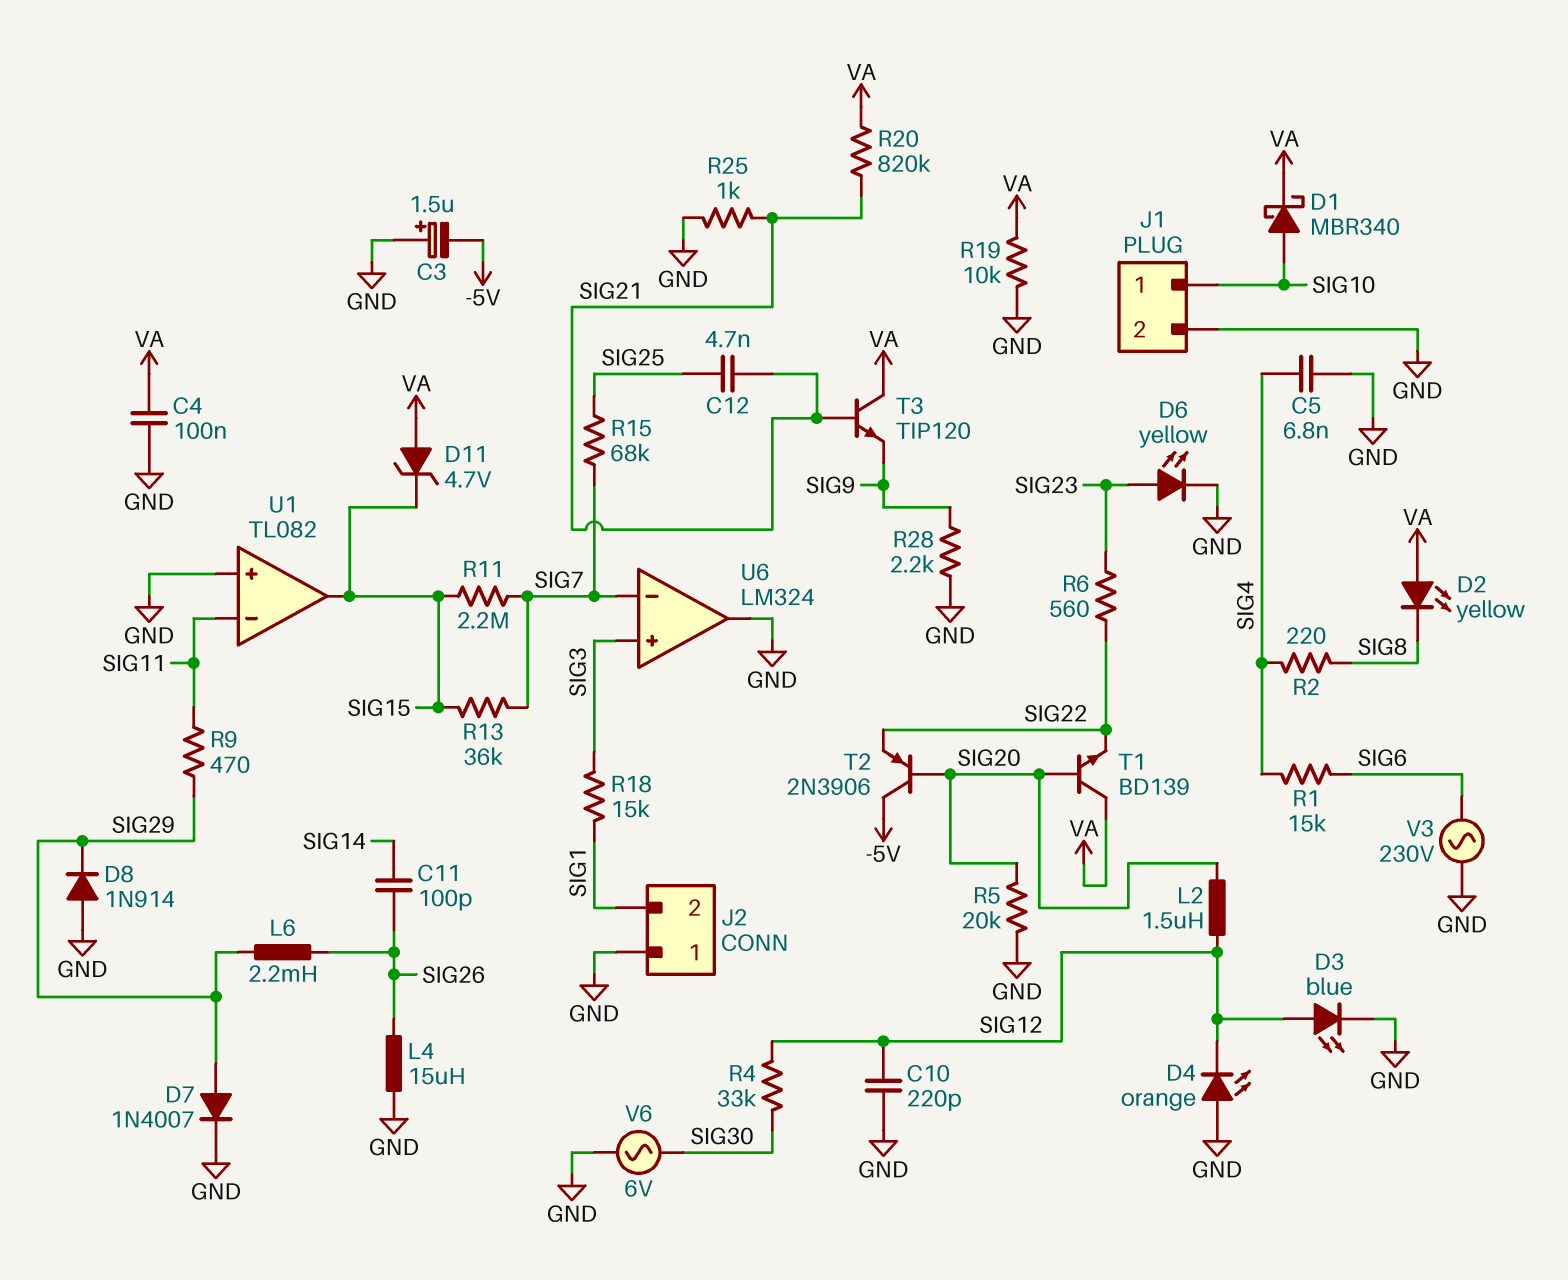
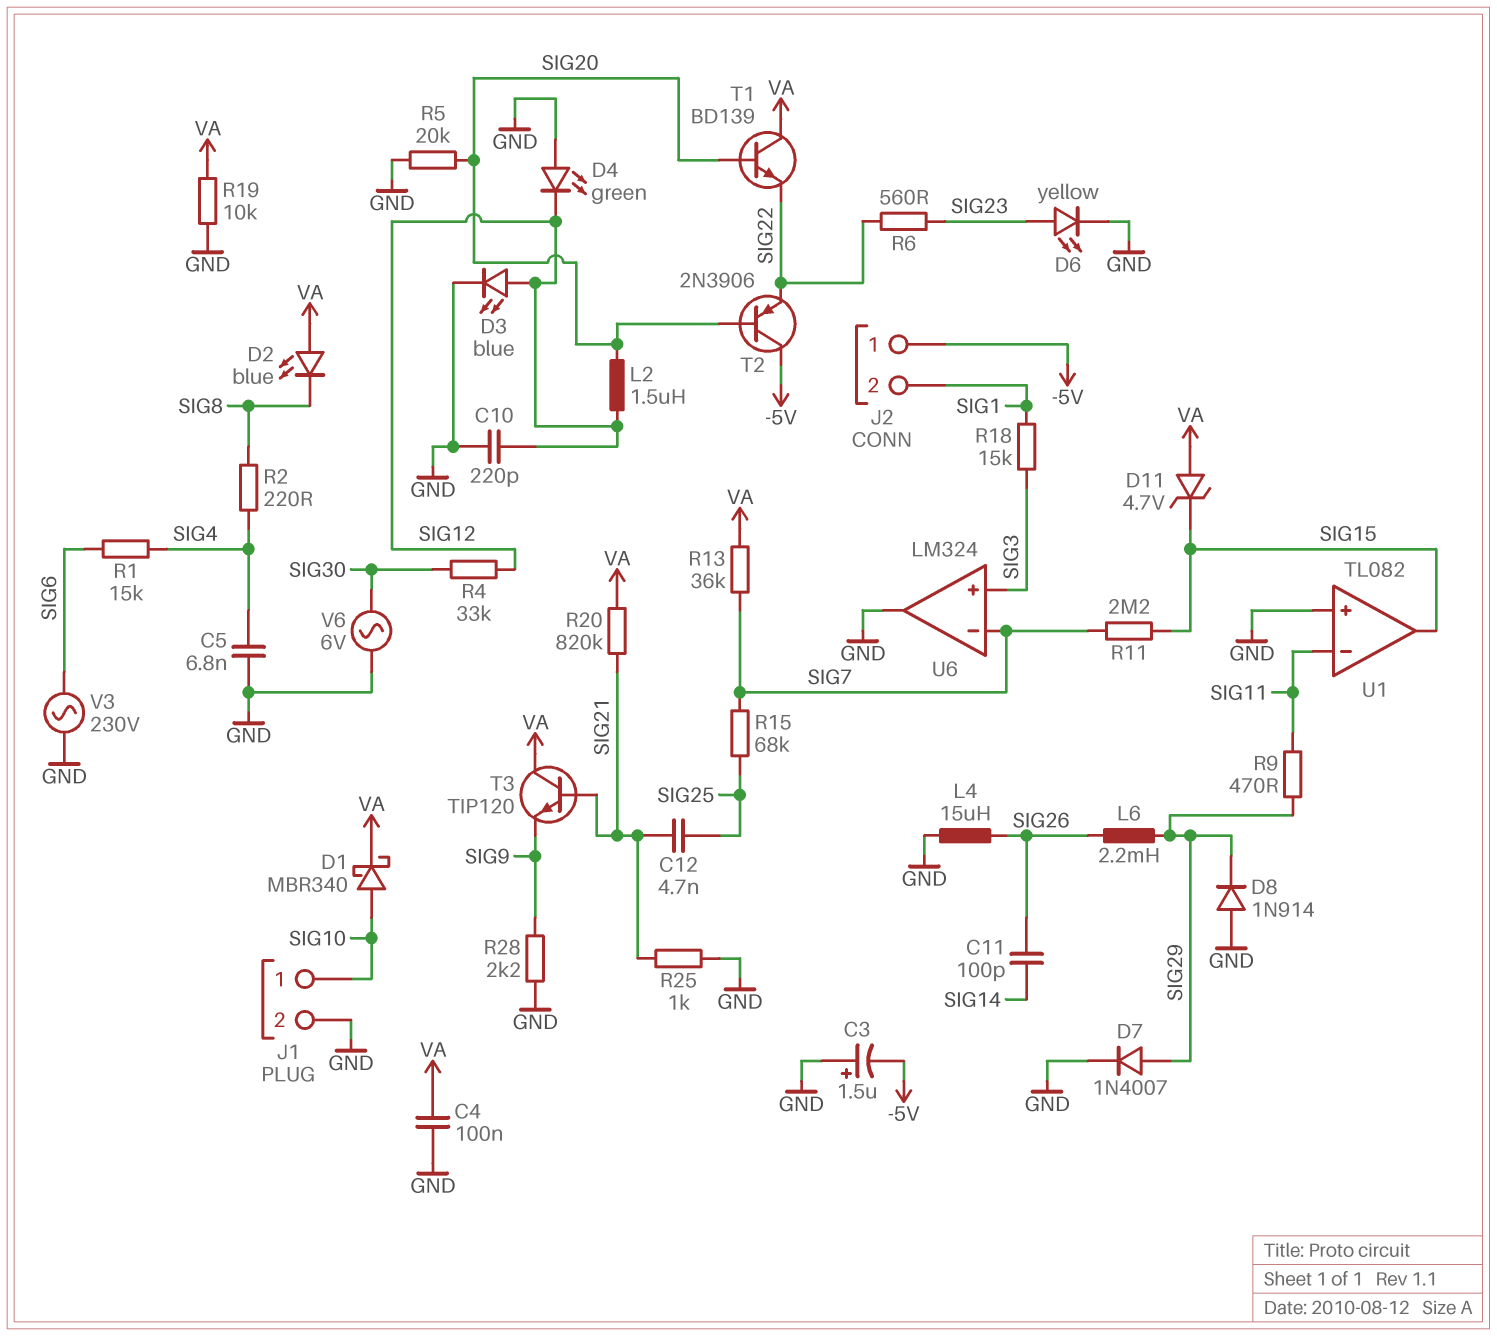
D2: LED yellow (A VA, K SIG8) -> LED blue (A VA, K SIG8)
D4: LED orange (A GND, K SIG12) -> LED green (A GND, K SIG12)
J2 pin 1: GND -> -5V
R13: 36k (SIG7, SIG15) -> 36k (SIG7, VA)

